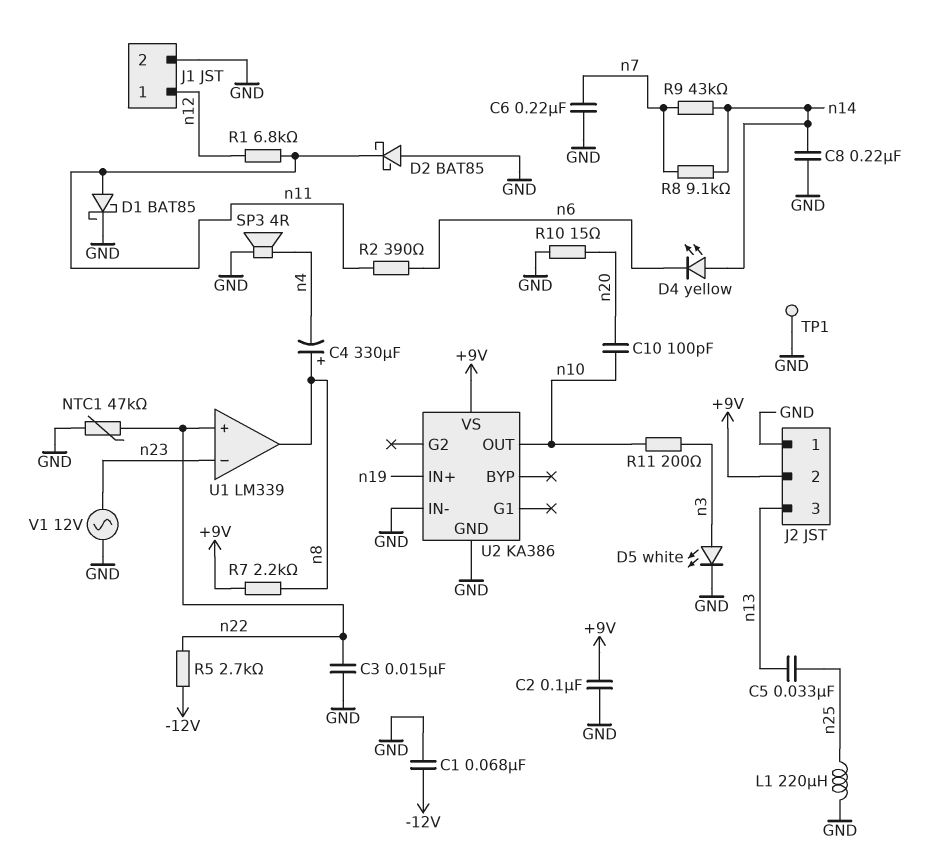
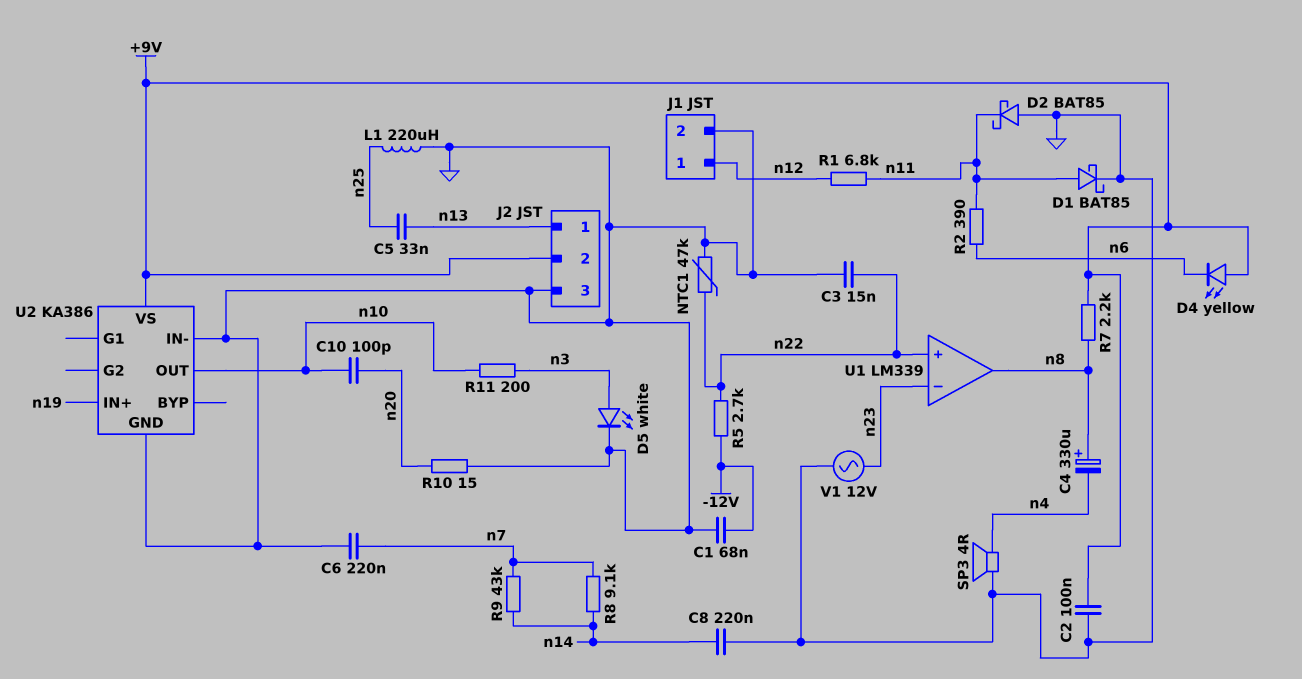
D4: LED yellow (A n14, K n6) -> LED yellow (A +9V, K n6)
J2 pin 1: GND -> n13
J2 pin 3: n13 -> GND
TP1: test point (GND) -> none

